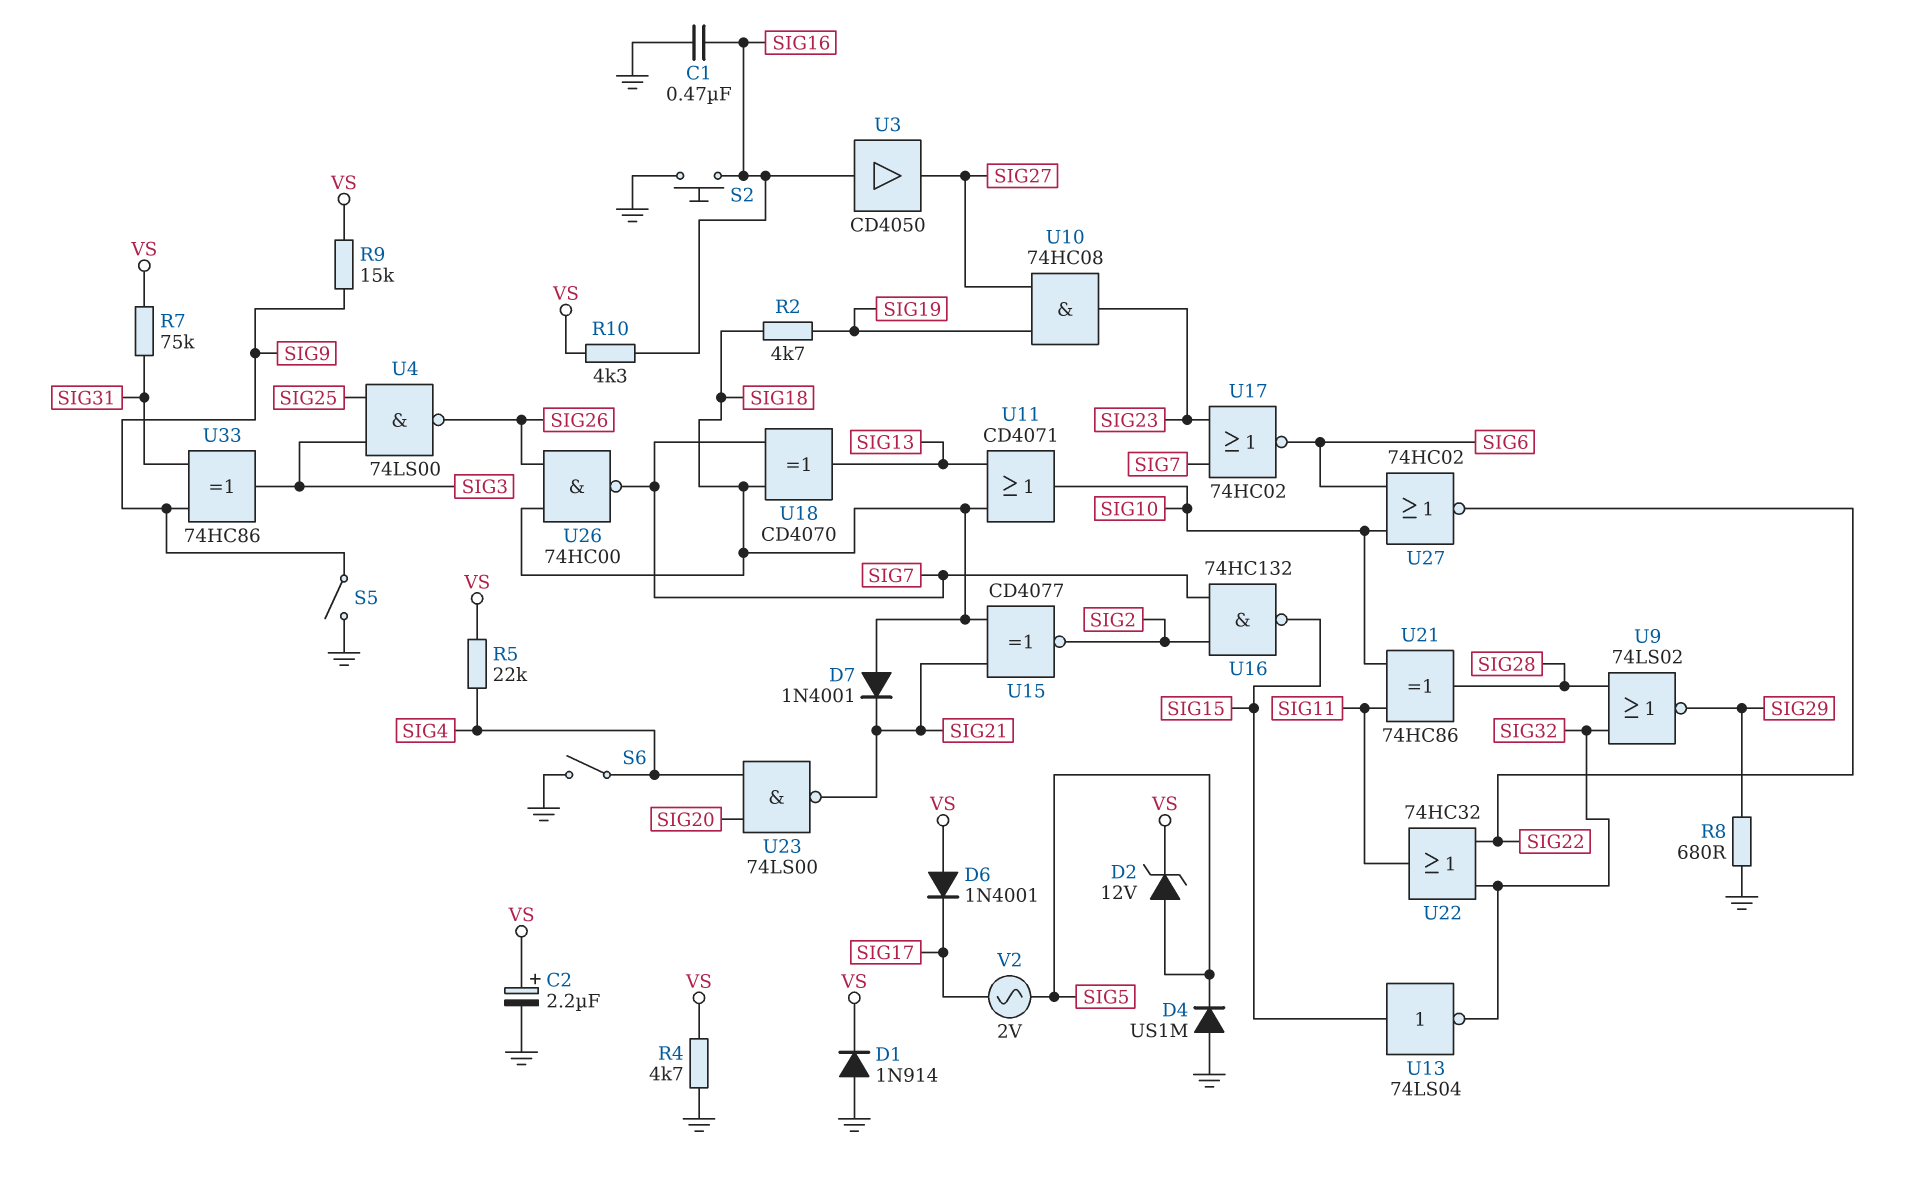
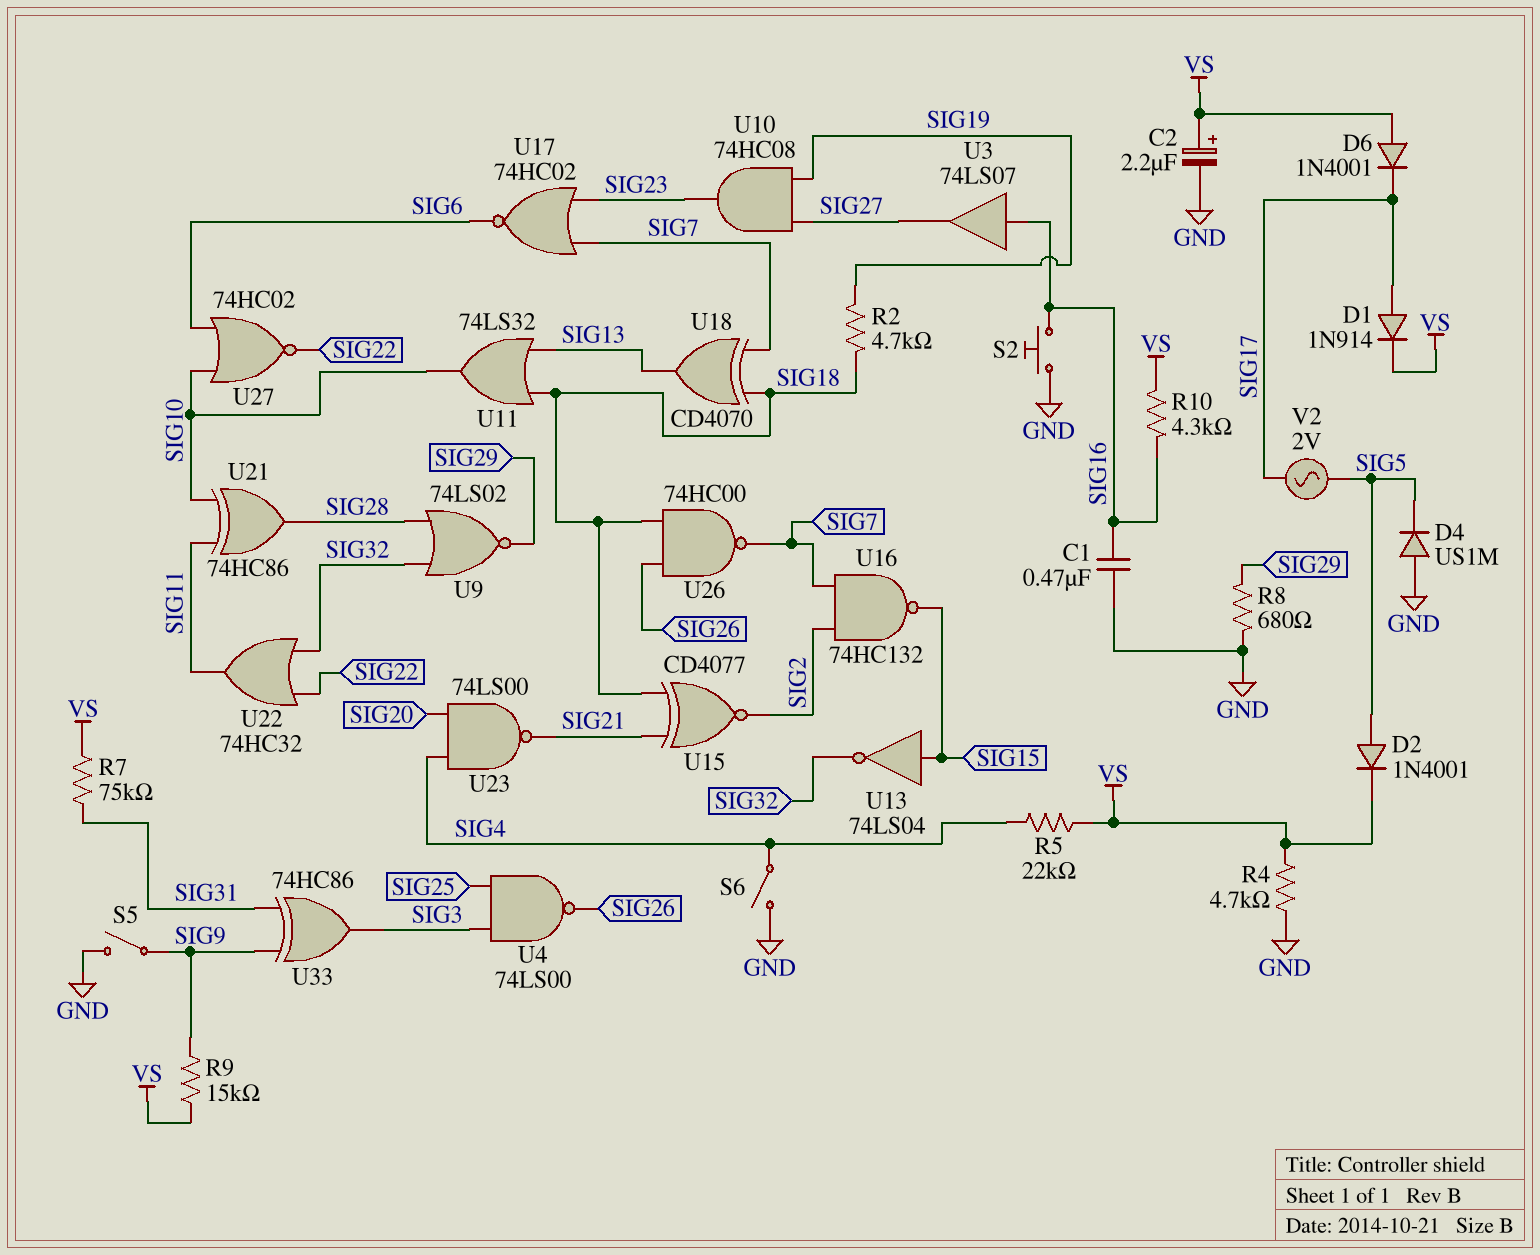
D1: diode 1N914 (A GND, K VS) -> diode 1N914 (A SIG17, K VS)
D2: zener 12V (A SIG5, K VS) -> diode 1N4001 (A SIG5, K VS)
D7: diode 1N4001 (A SIG18, K SIG21) -> none
U3: buffer CD4050 (in SIG16, out SIG27) -> buffer 74LS07 (in SIG16, out SIG27)
U11: OR CD4071 (in SIG13, in SIG18, out SIG10) -> OR 74LS32 (in SIG13, in SIG18, out SIG10)

